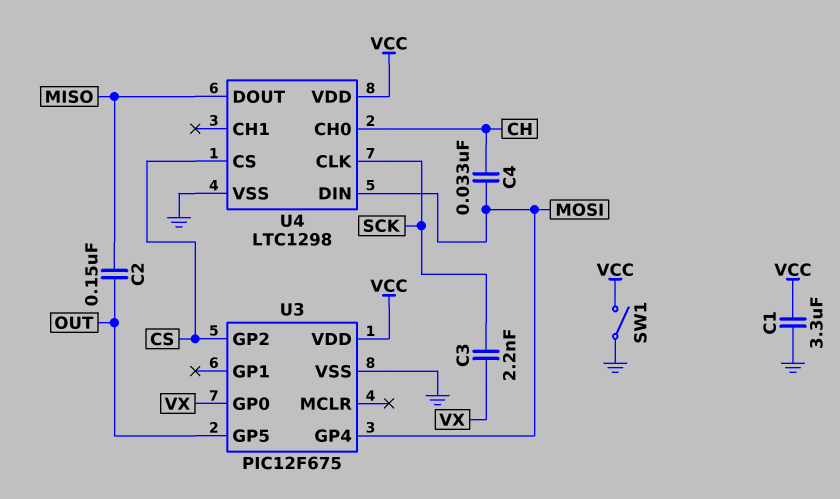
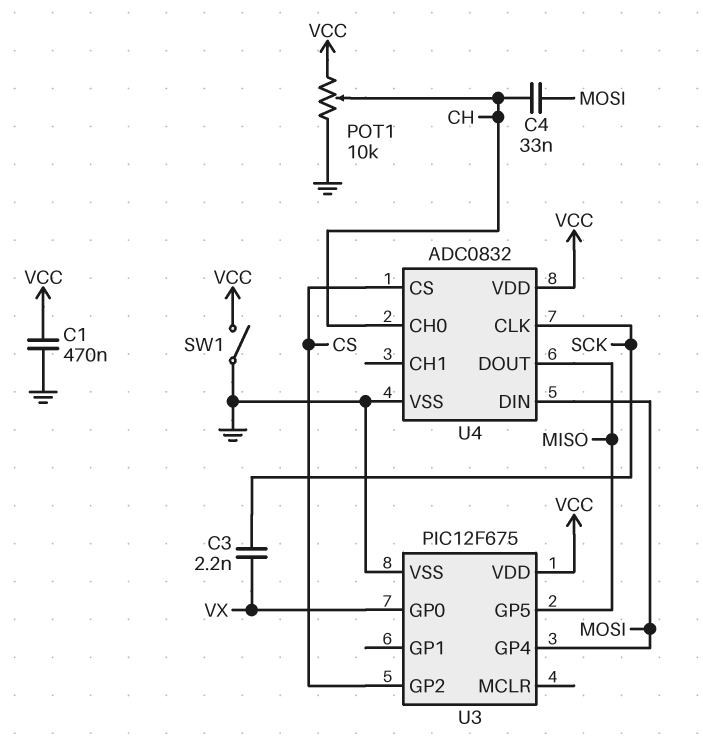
C1: 3.3uF (GND, VCC) -> 470nF (GND, VCC)
C2: 150nF (MISO, OUT) -> none
POT1: none -> 10k (GND, VCC, wiper CH)
U3 pin GP5: OUT -> MISO
U4: LTC1298 -> ADC0832

